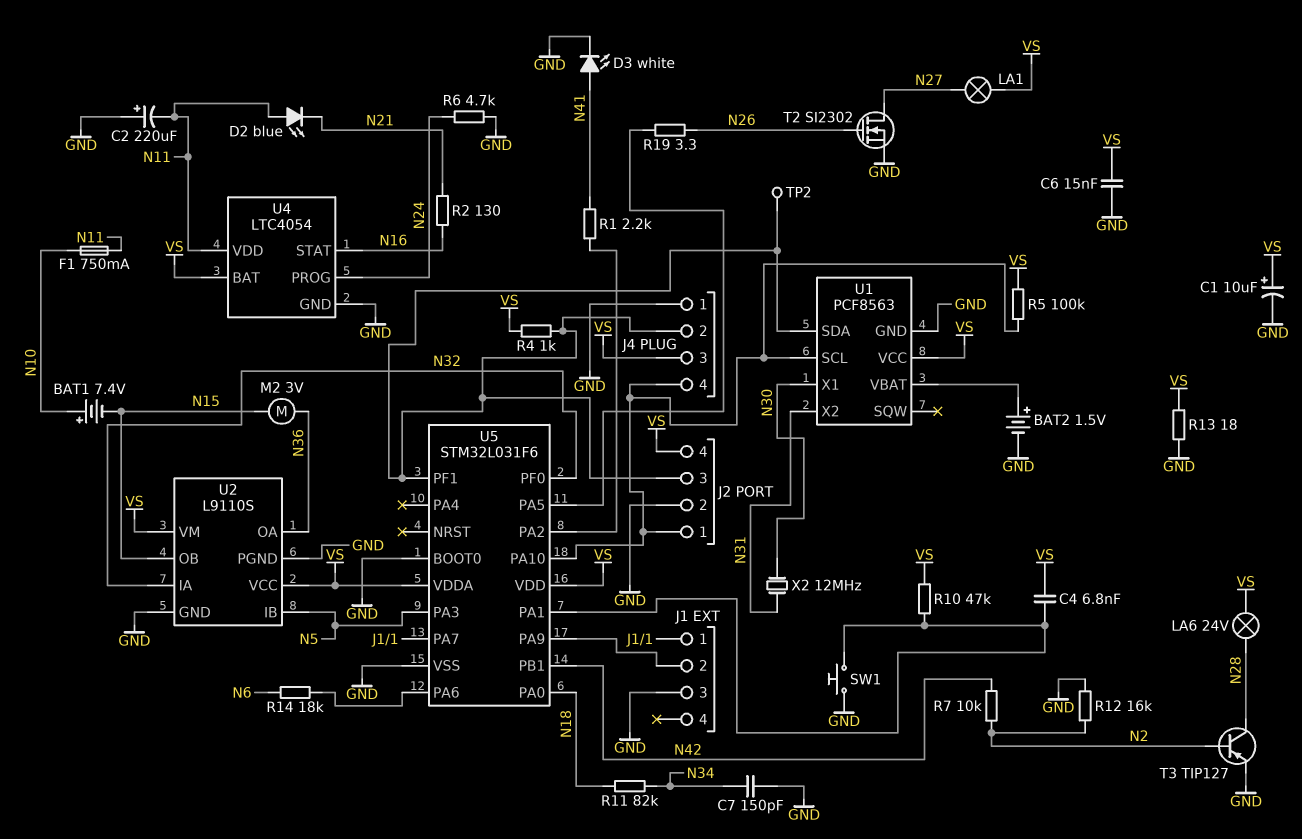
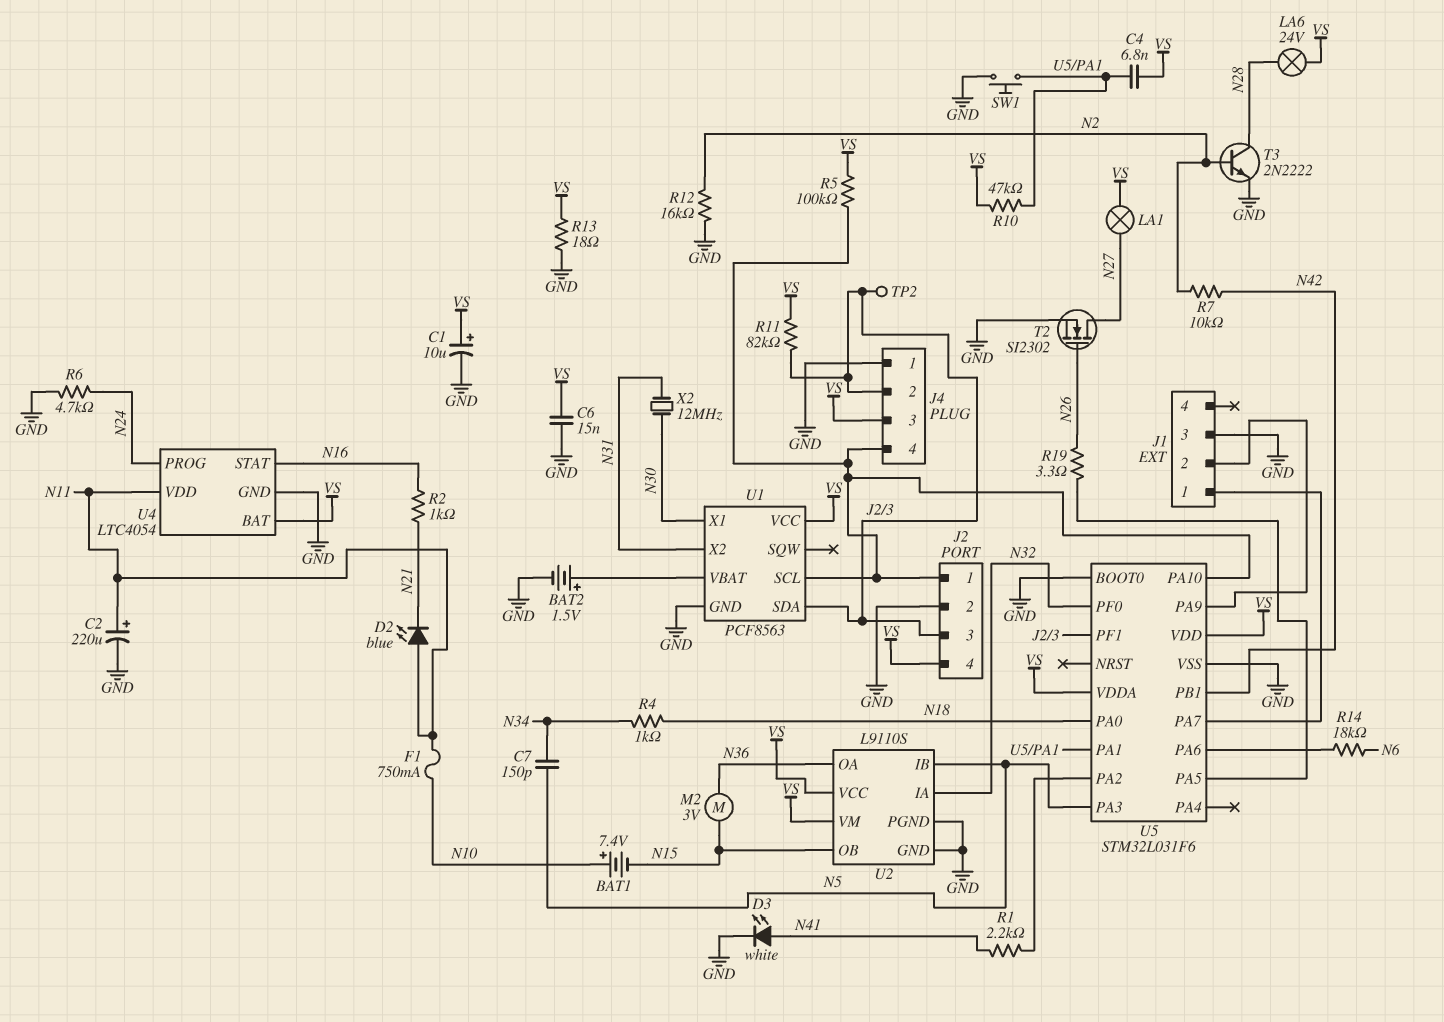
C2: 220uF (plus GND, minus N11) -> 220uF (plus N11, minus GND)
C7: 150pF (GND, N34) -> 150pF (N5, N34)
R2: 130 (N16, N21) -> 1k (N16, N21)
R4: 1k (J2/3, VS) -> 1k (N18, N34)
R11: 82k (N18, N34) -> 82k (J2/3, VS)
T3: PNP TIP127 (B N2, C N28, E GND) -> NPN 2N2222 (B N2, C N28, E GND)

